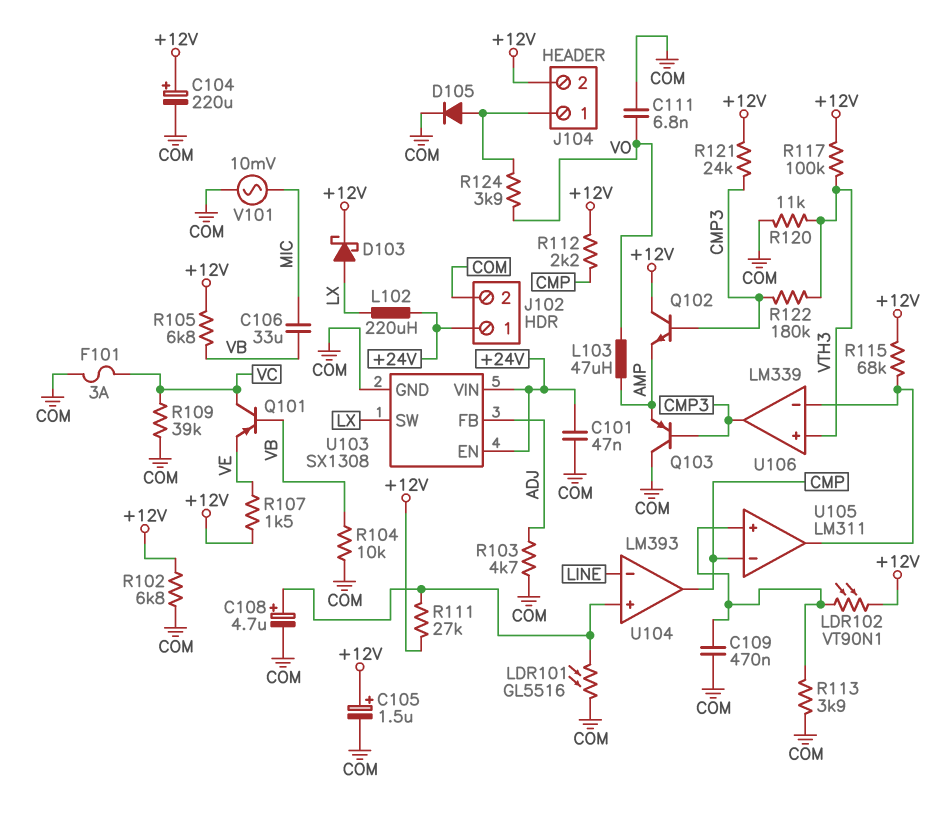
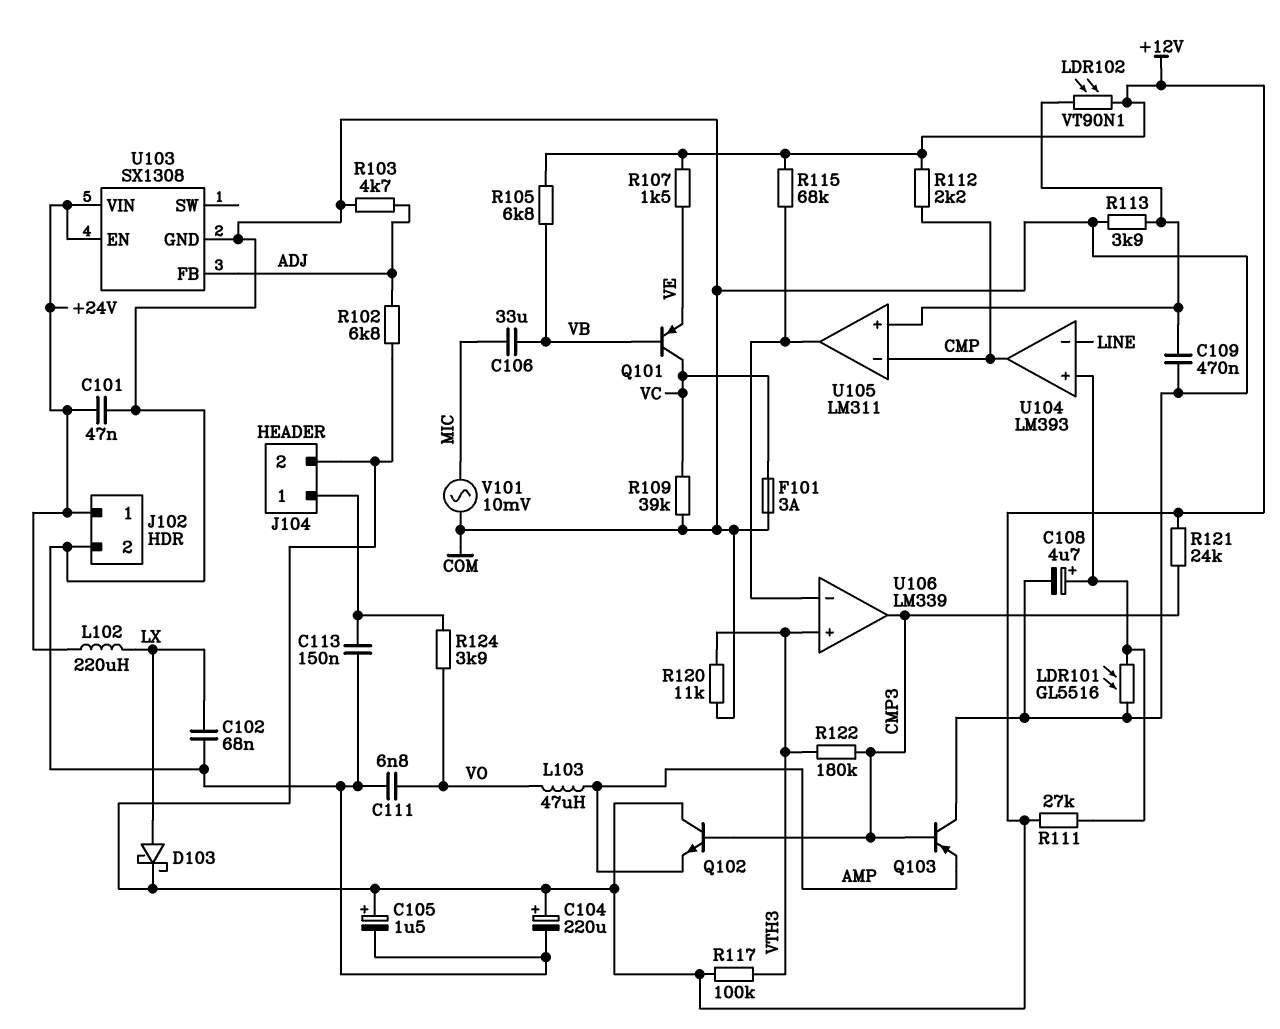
C102: none -> 68nF (COM, LX)
C113: none -> 150nF (COM, J104/1)
D105: diode (A J104/1, K COM) -> none
R102: 6.8k (+12V, COM) -> 6.8k (+12V, ADJ)
R104: 10k (COM, VB) -> none
U103 pin SW: LX -> none

